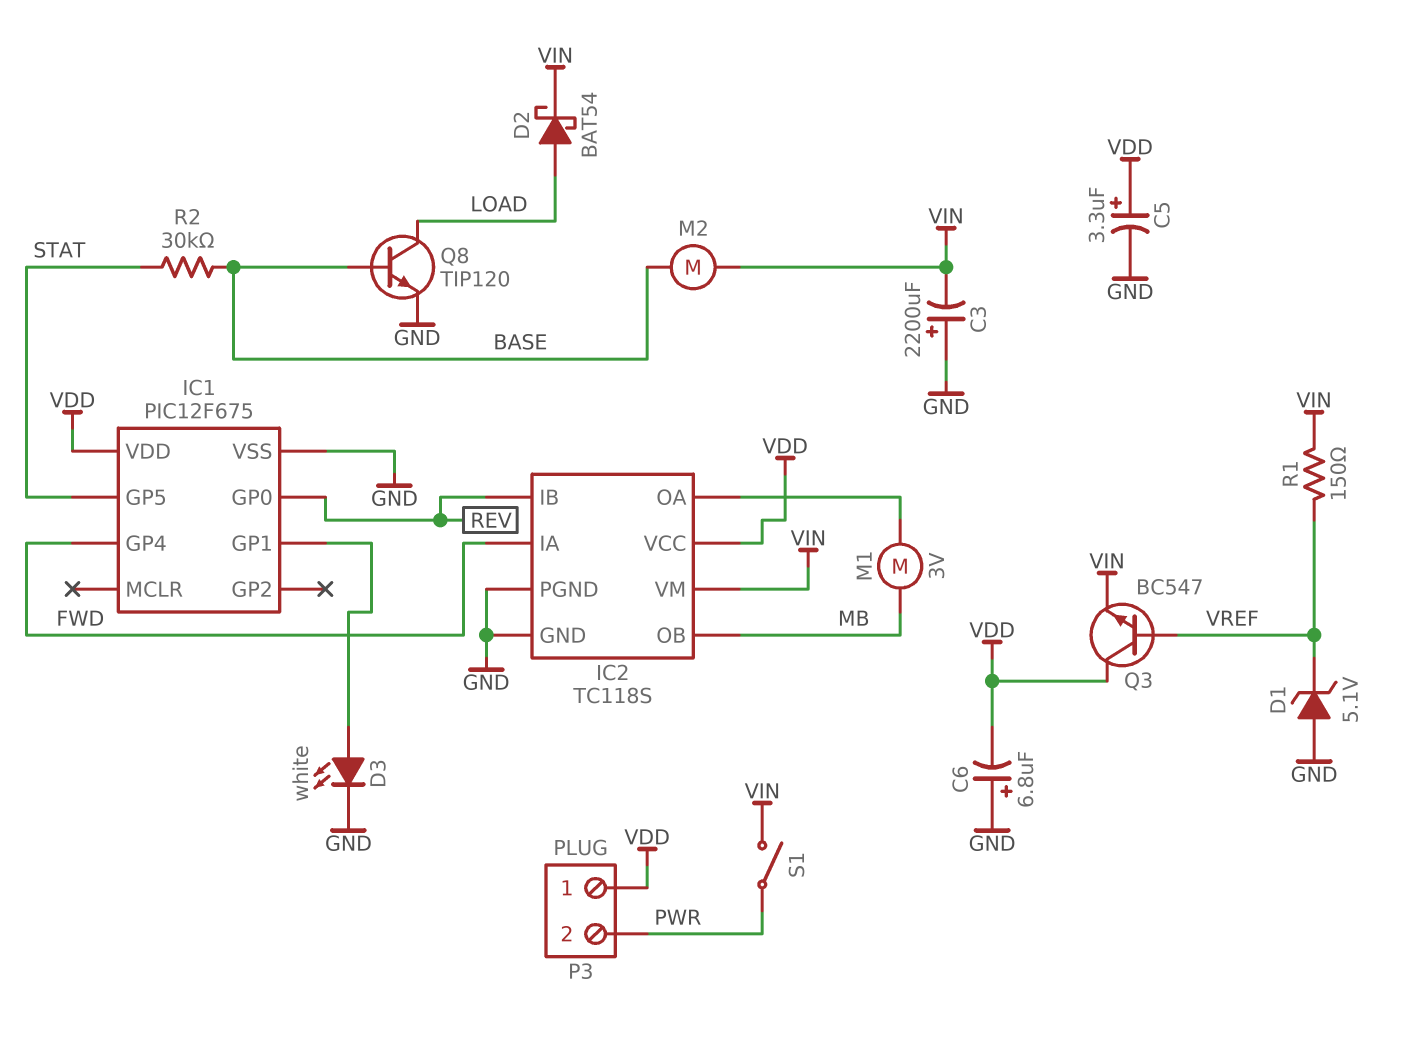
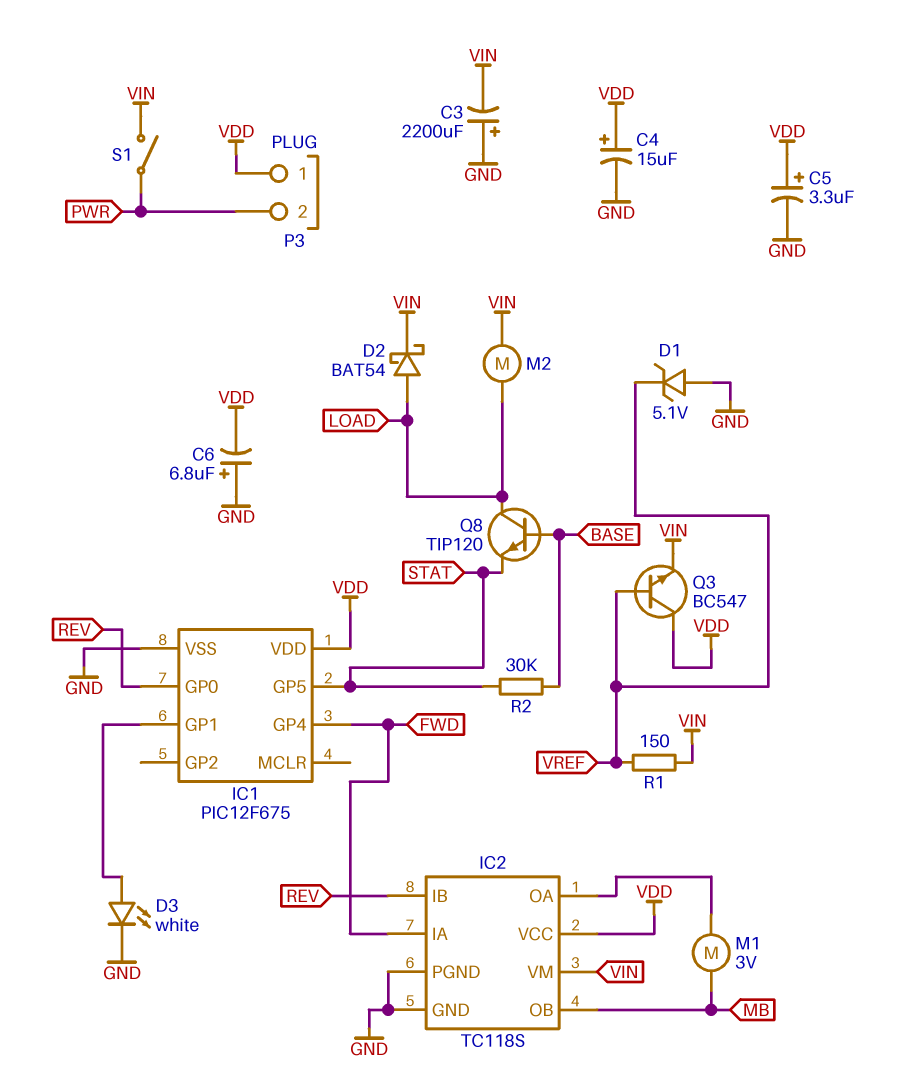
C4: none -> 15uF (plus VDD, minus GND)
M2: motor (BASE, VIN) -> motor (LOAD, VIN)
Q8: NPN TIP120 (B BASE, C LOAD, E GND) -> NPN TIP120 (B BASE, C LOAD, E STAT)

